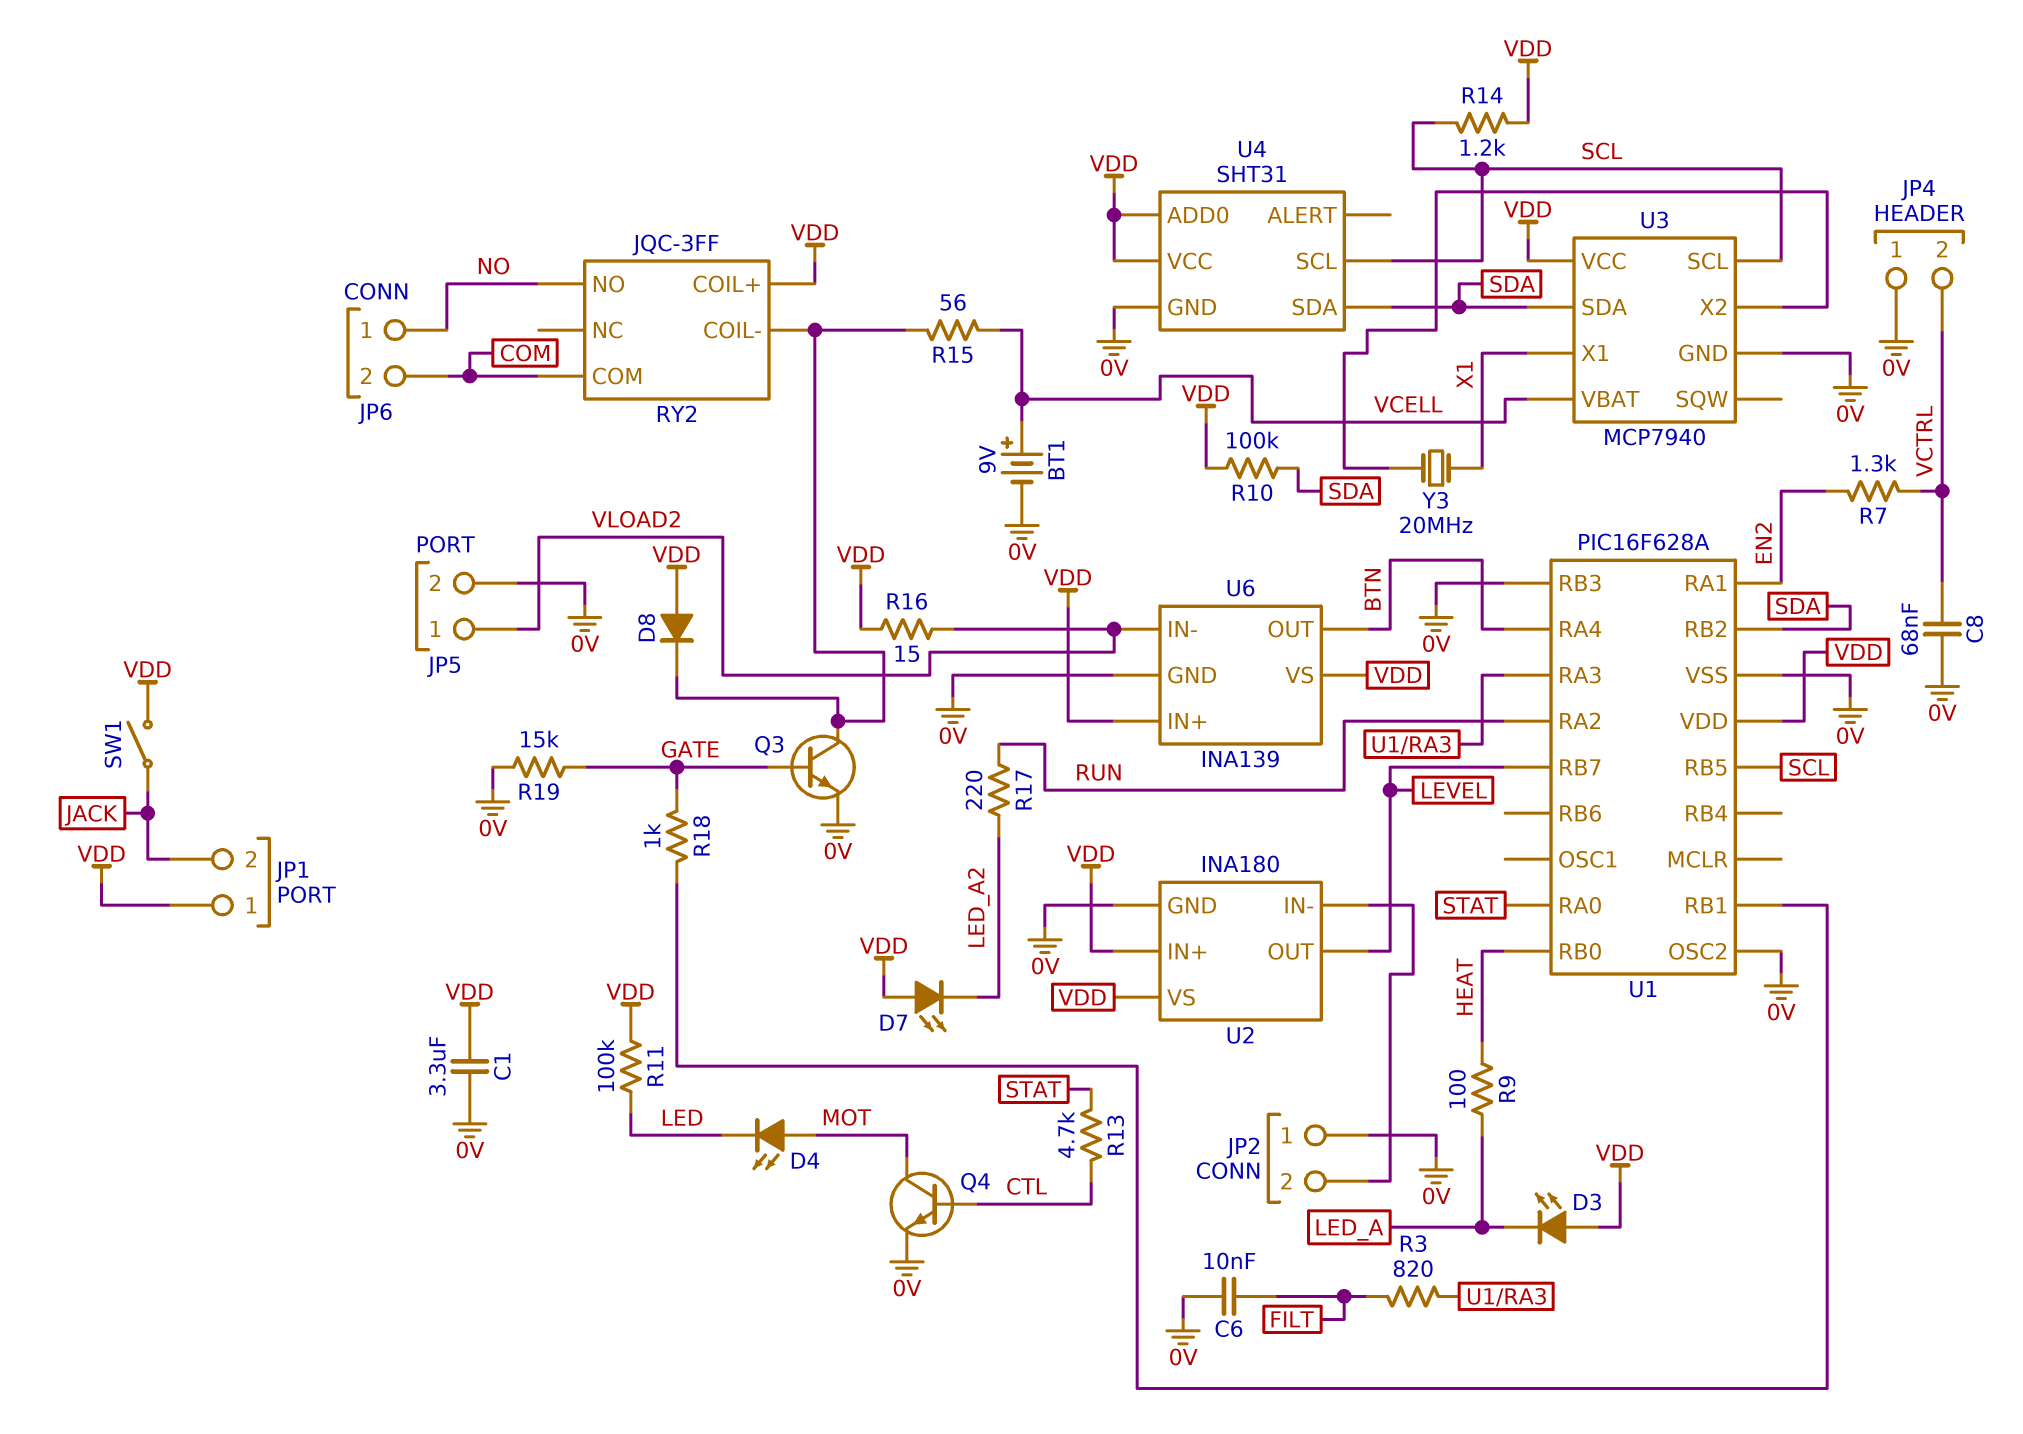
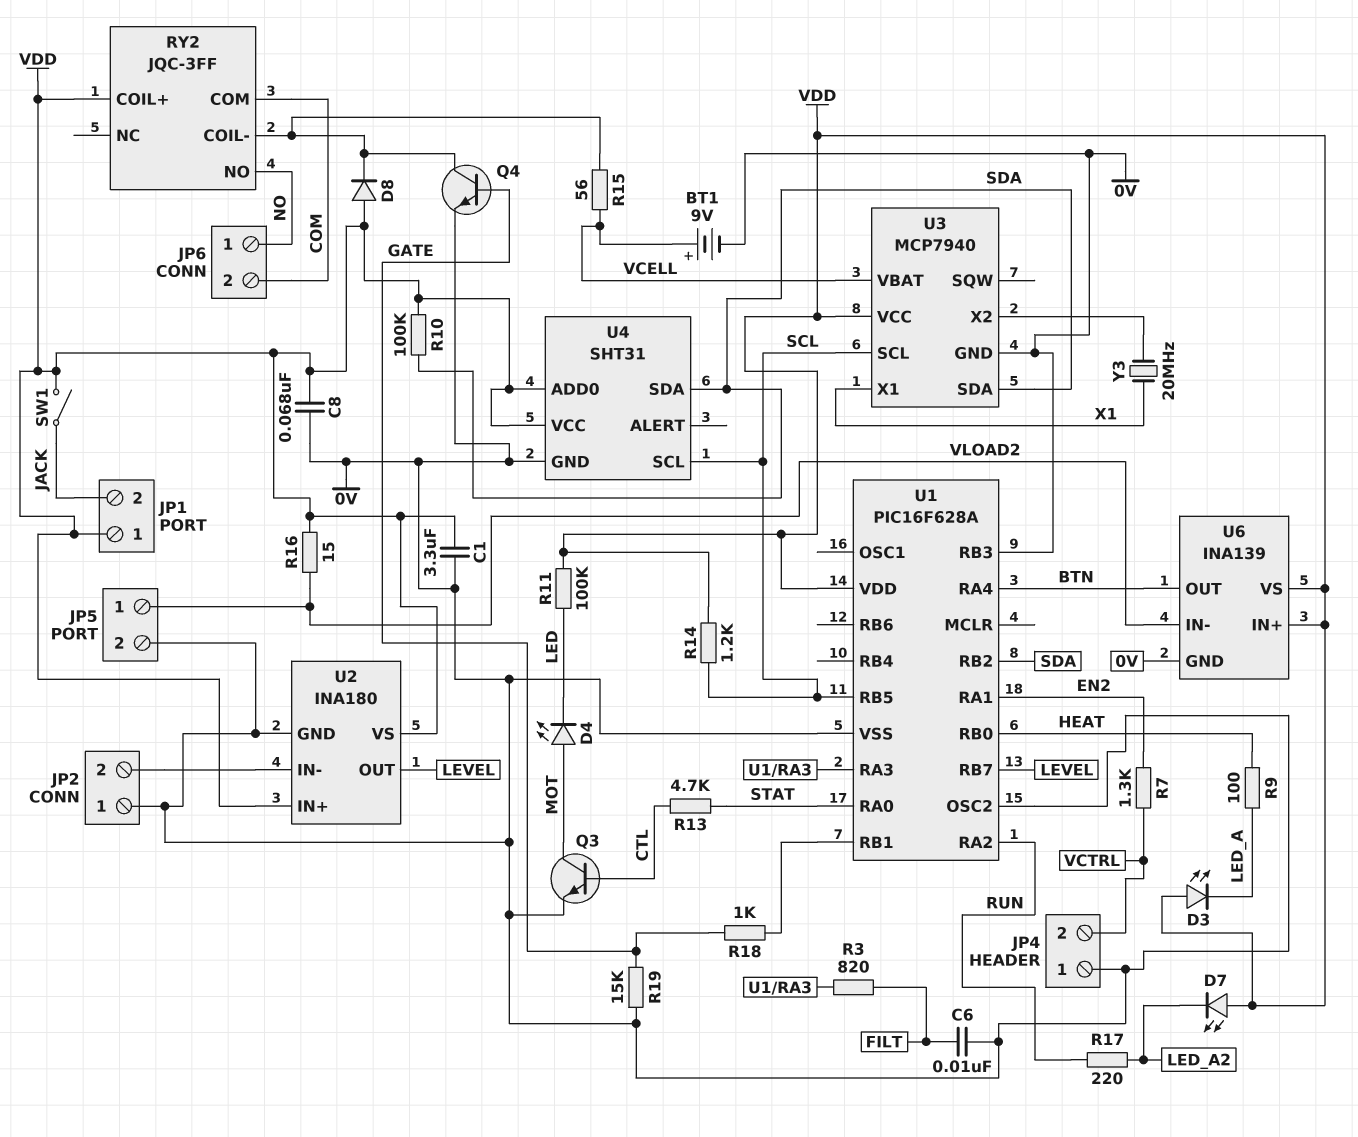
C8: 68nF (0V, VCTRL) -> 68nF (0V, VDD)
Q3: NPN (B GATE, C RY2/COIL-, E 0V) -> NPN (B CTL, C MOT, E 0V)
Q4: NPN (B CTL, C MOT, E 0V) -> NPN (B GATE, C RY2/COIL-, E 0V)

